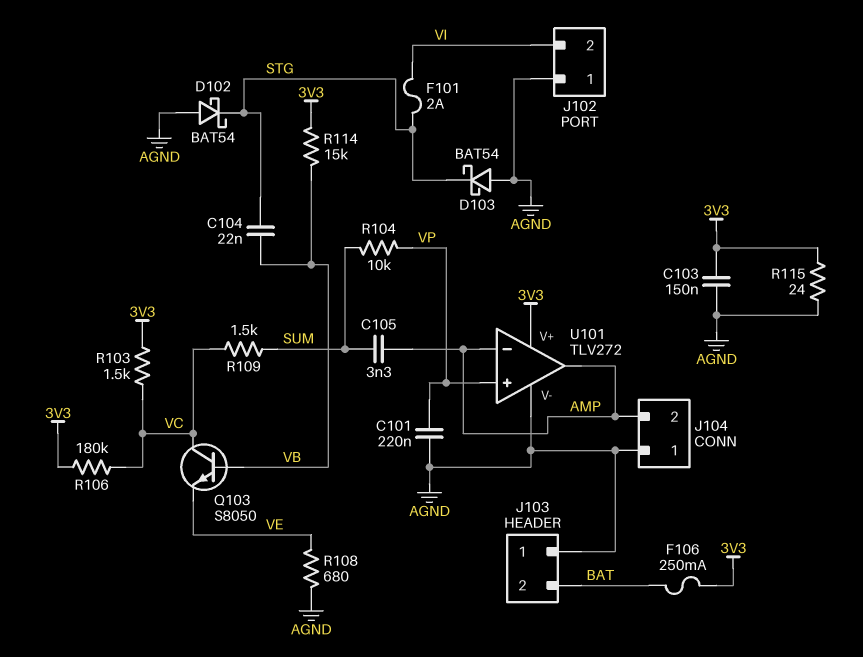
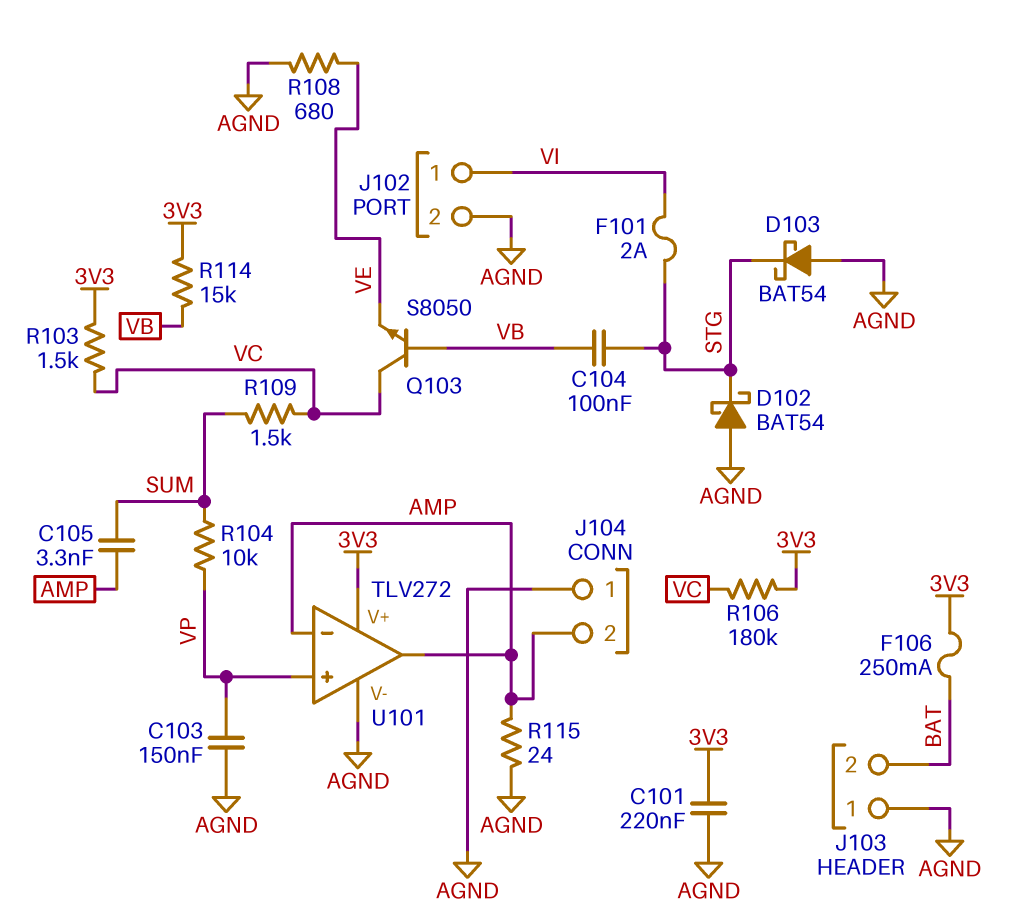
C101: 220nF (AGND, VP) -> 220nF (3V3, AGND)
C103: 150nF (3V3, AGND) -> 150nF (AGND, VP)
C104: 22nF (STG, VB) -> 100nF (STG, VB)
J102 pin 1: AGND -> VI
J102 pin 2: VI -> AGND
R115: 24 (3V3, AGND) -> 24 (AGND, AMP)

